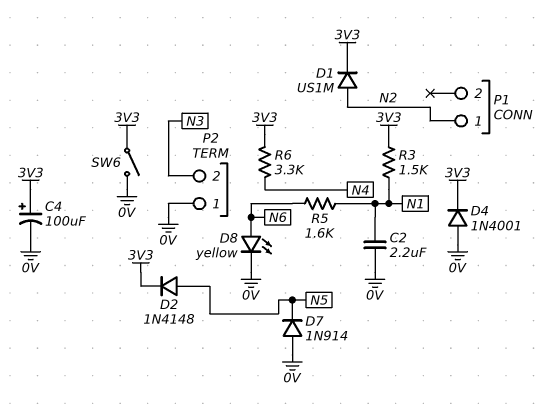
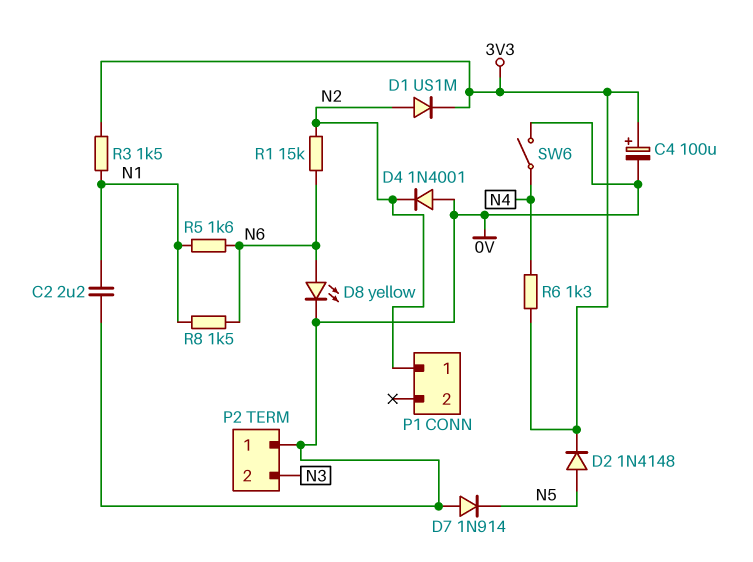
D4: diode 1N4001 (A 0V, K 3V3) -> diode 1N4001 (A 0V, K N2)
R1: none -> 15k (N2, N6)
R6: 3.3k (3V3, N4) -> 1.3k (3V3, N4)
R8: none -> 1.5k (N1, N6)
SW6: switch (0V, 3V3) -> switch (0V, N4)

